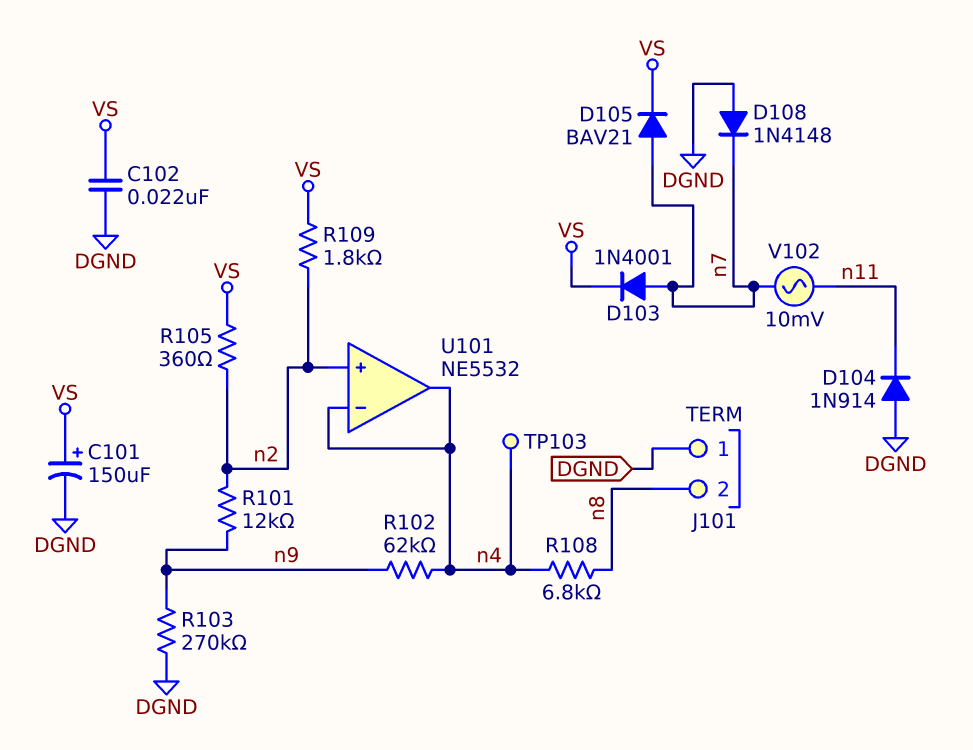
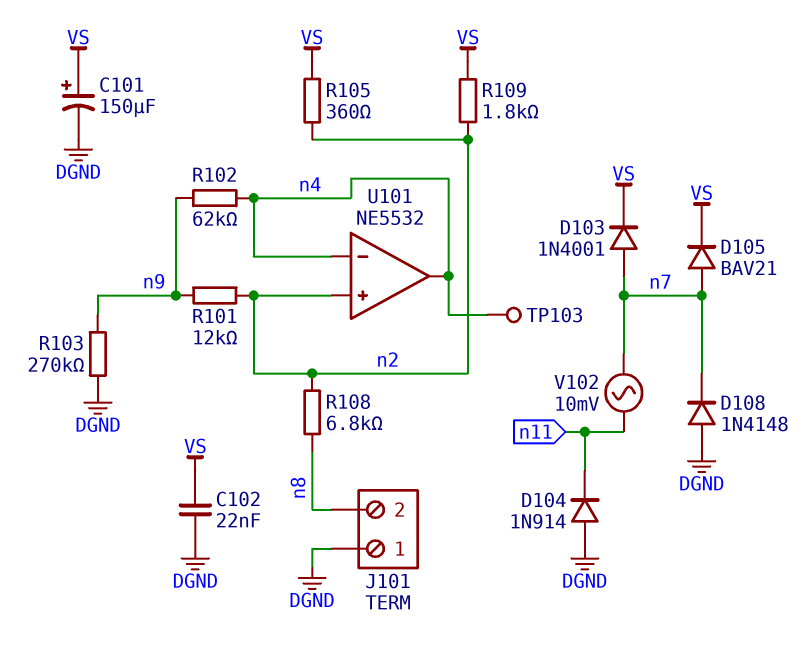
R108: 6.8k (n4, n8) -> 6.8k (n2, n8)

